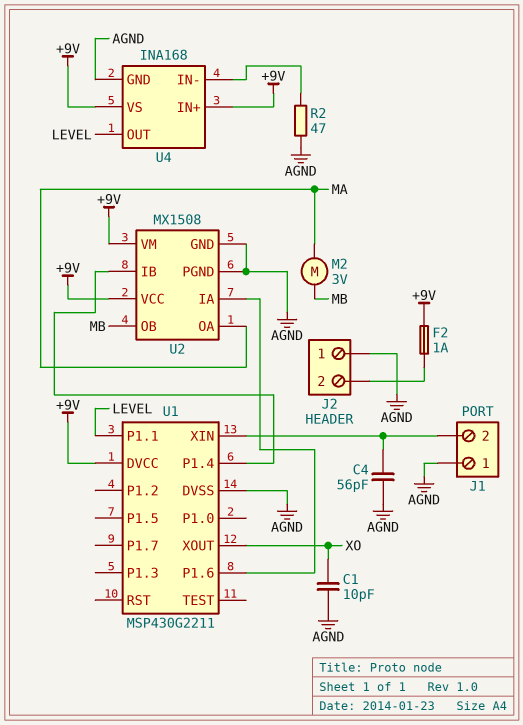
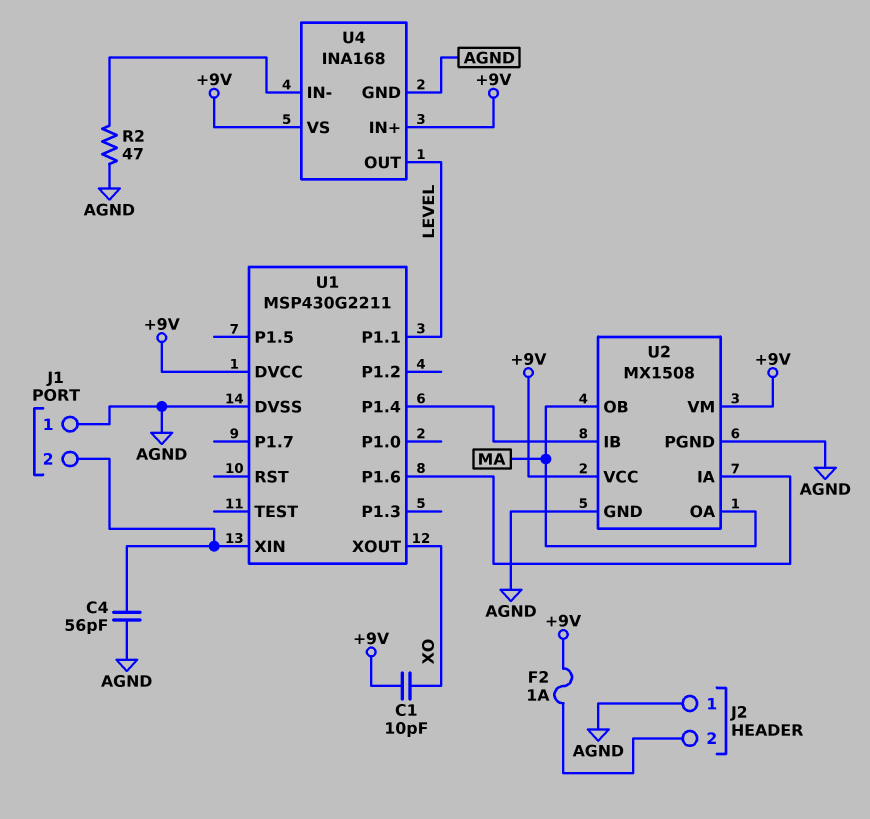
C1: 10pF (AGND, XO) -> 10pF (+9V, XO)
M2: motor 3V (MA, MB) -> none
U2 pin OB: MB -> MA

